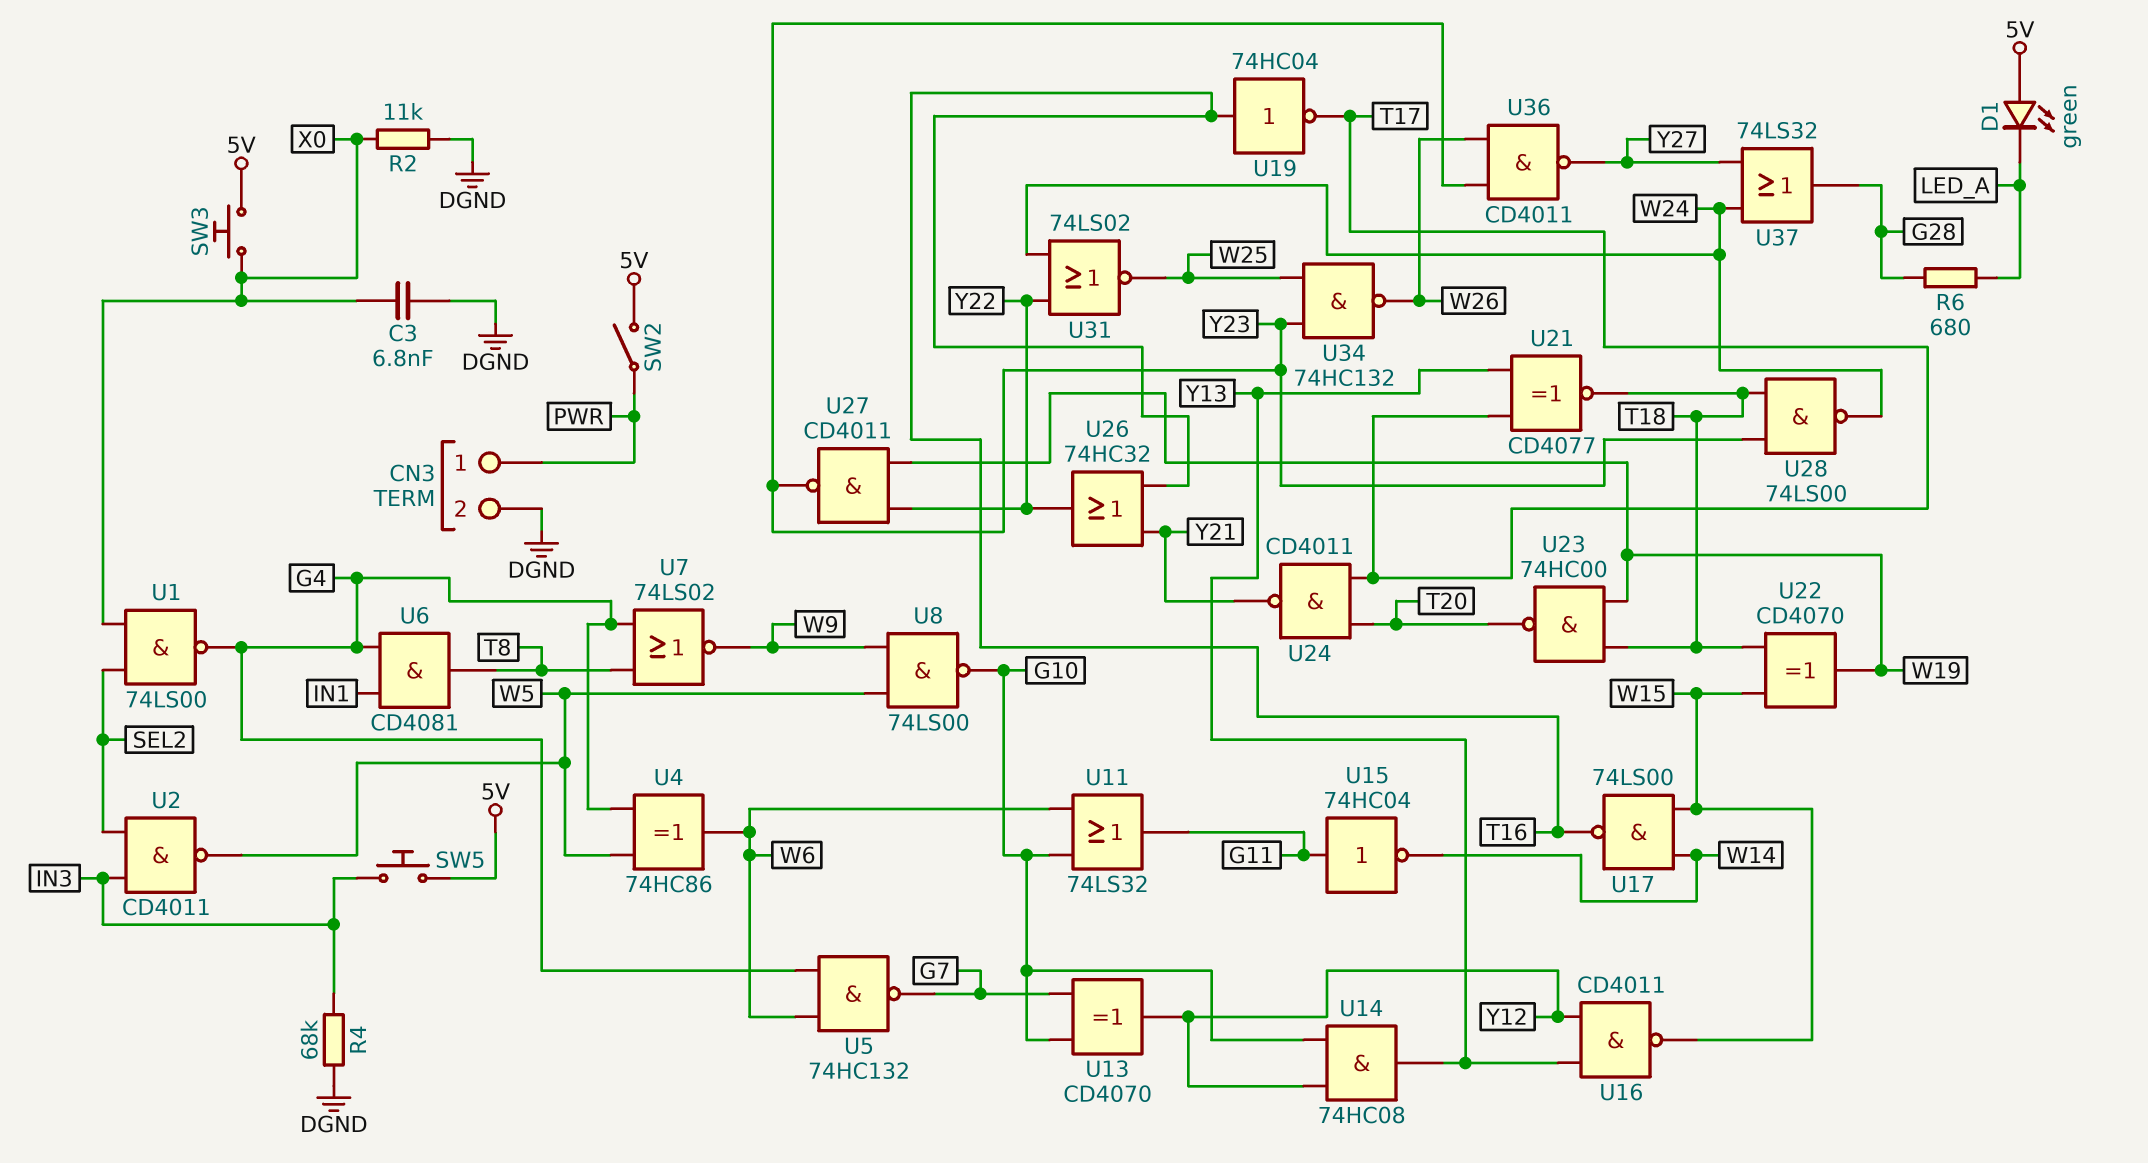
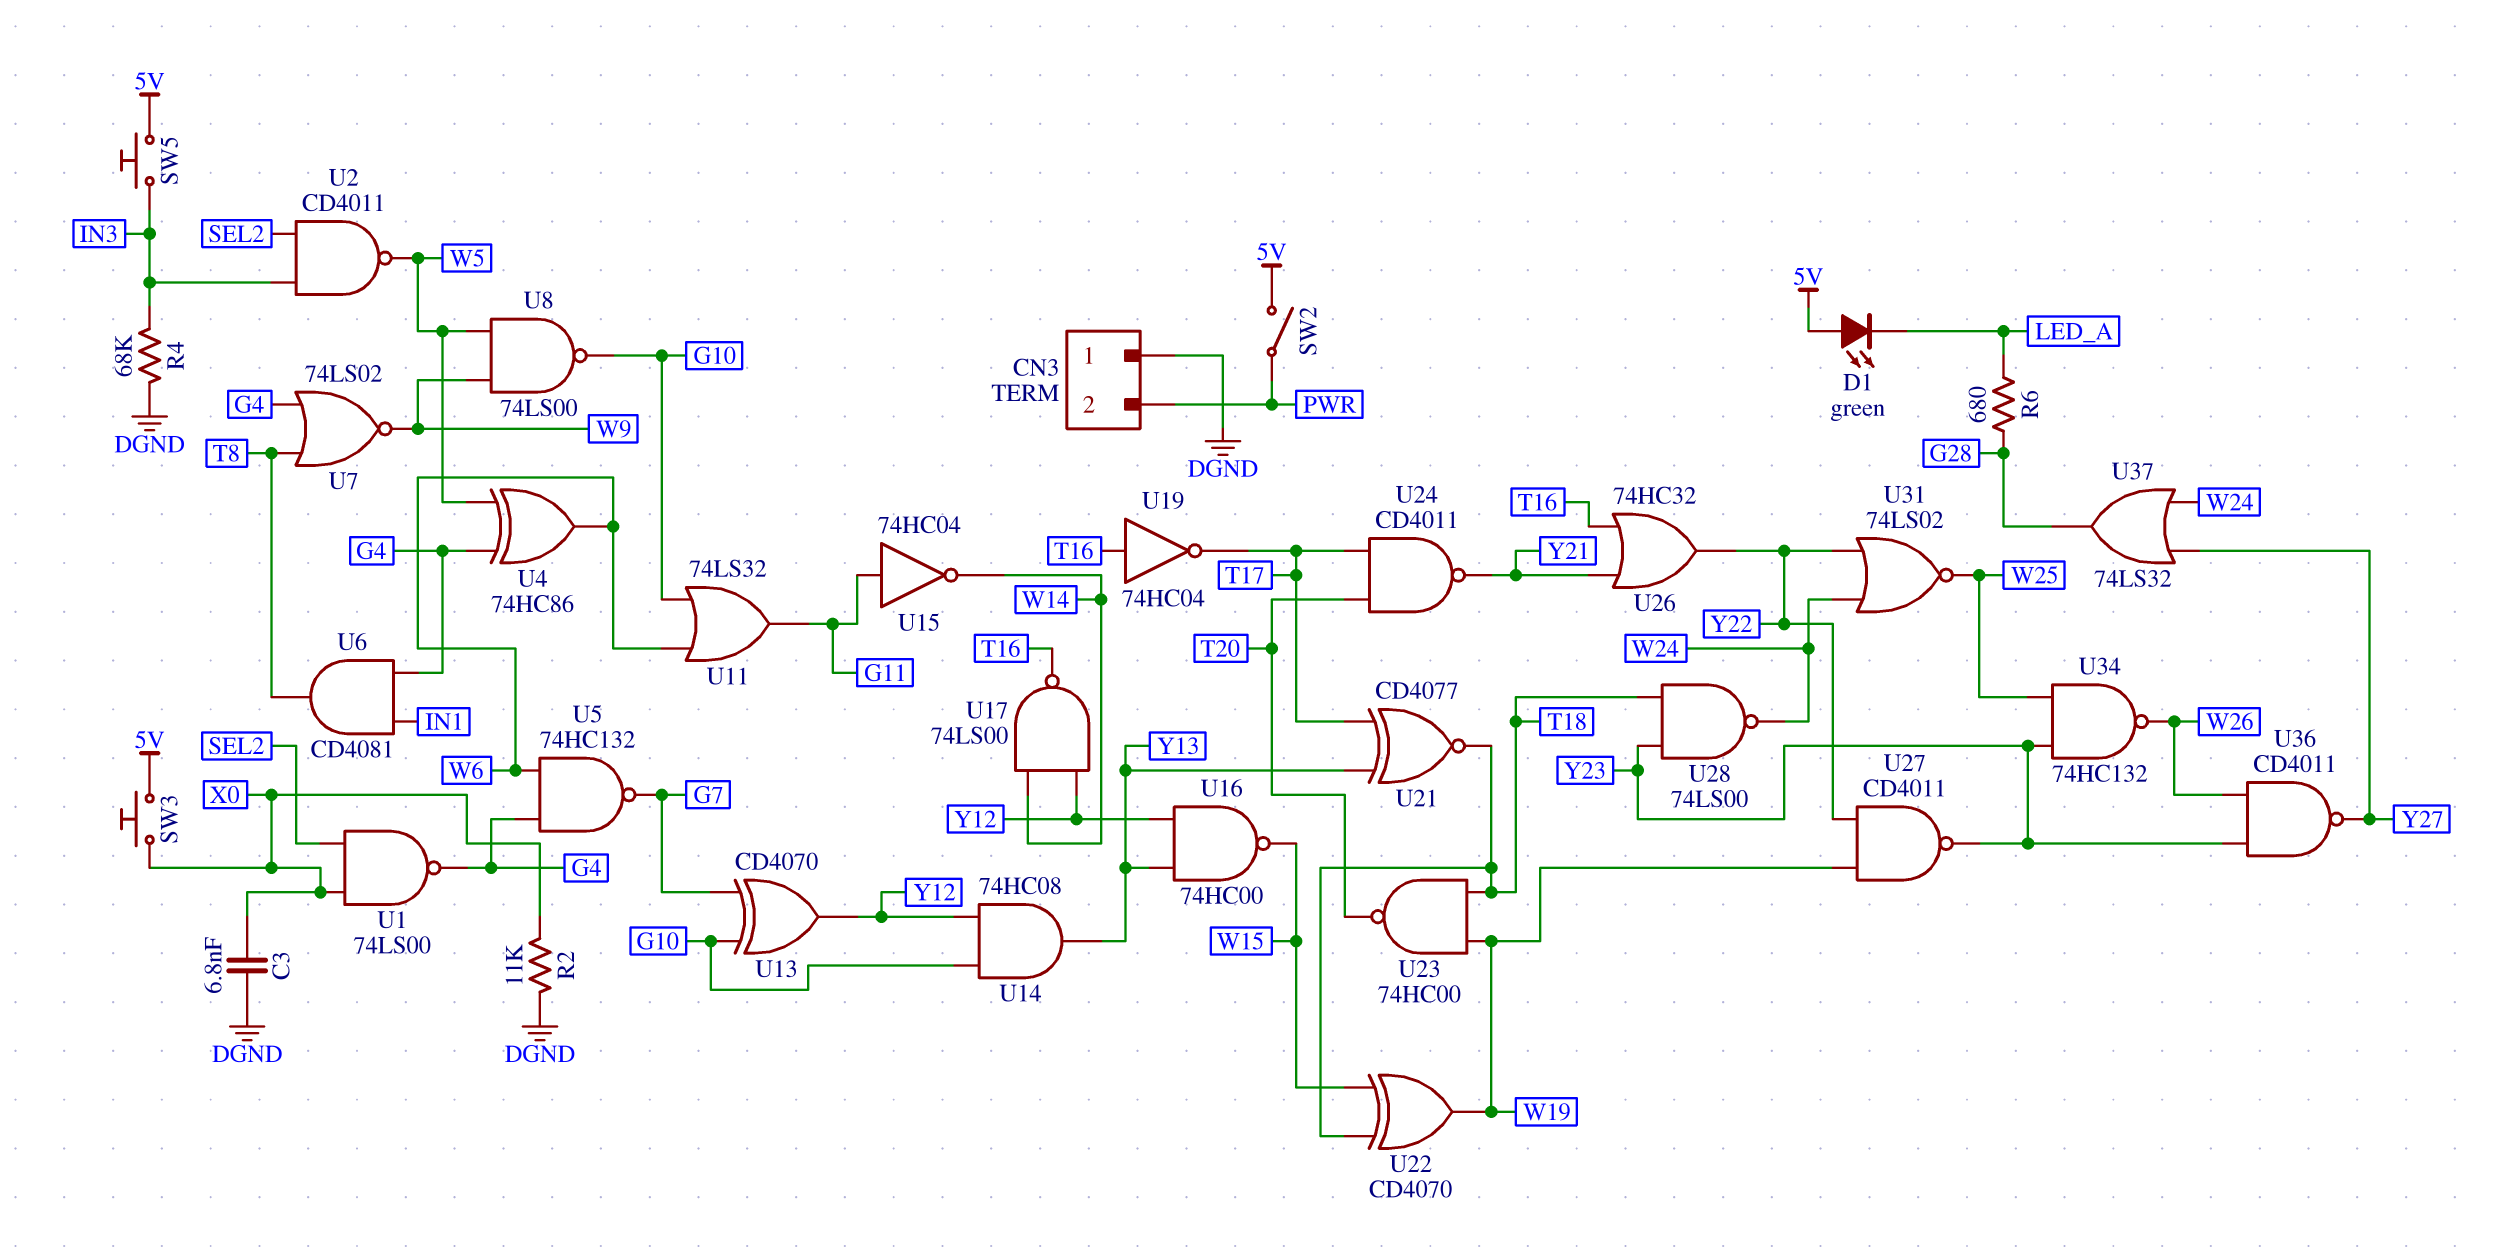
CN3 pin 1: PWR -> DGND
CN3 pin 2: DGND -> PWR
U16: NAND CD4011 (in Y12, in Y13, out W15) -> NAND 74HC00 (in Y12, in Y13, out W15)
U17: NAND 74LS00 (in W14, in W15, out T16) -> NAND 74LS00 (in W14, in Y12, out T16)

